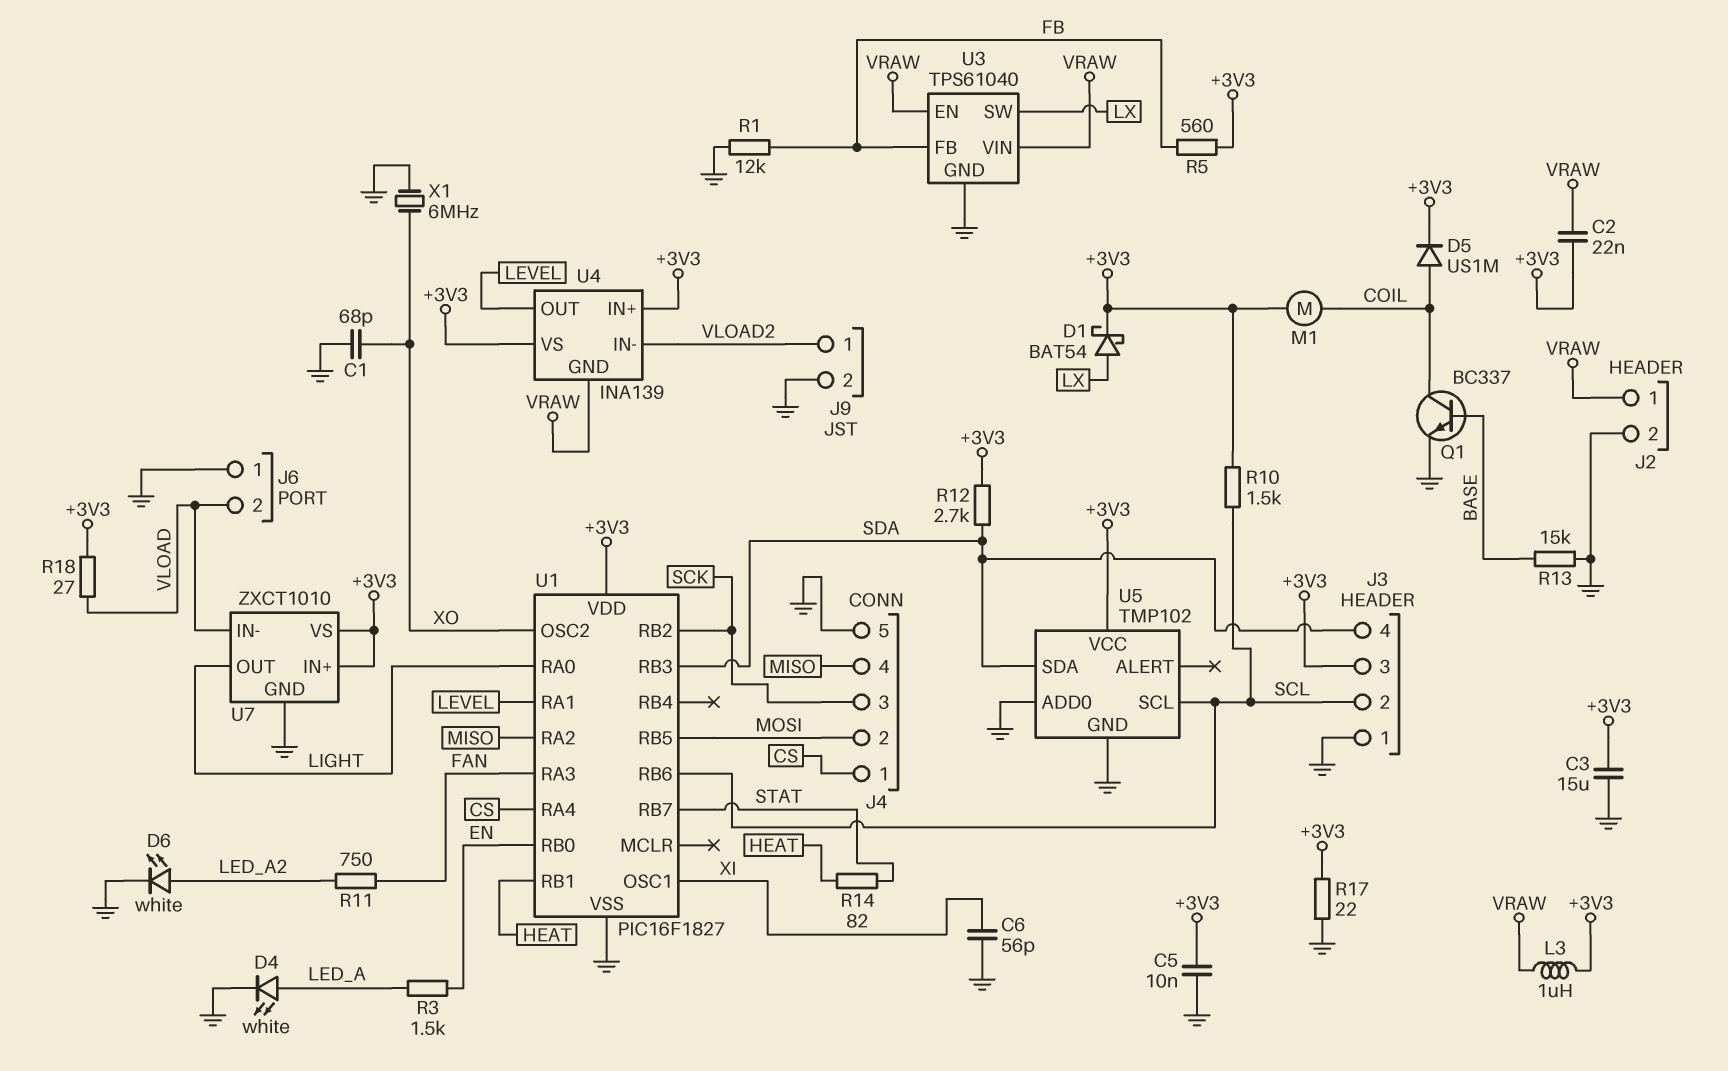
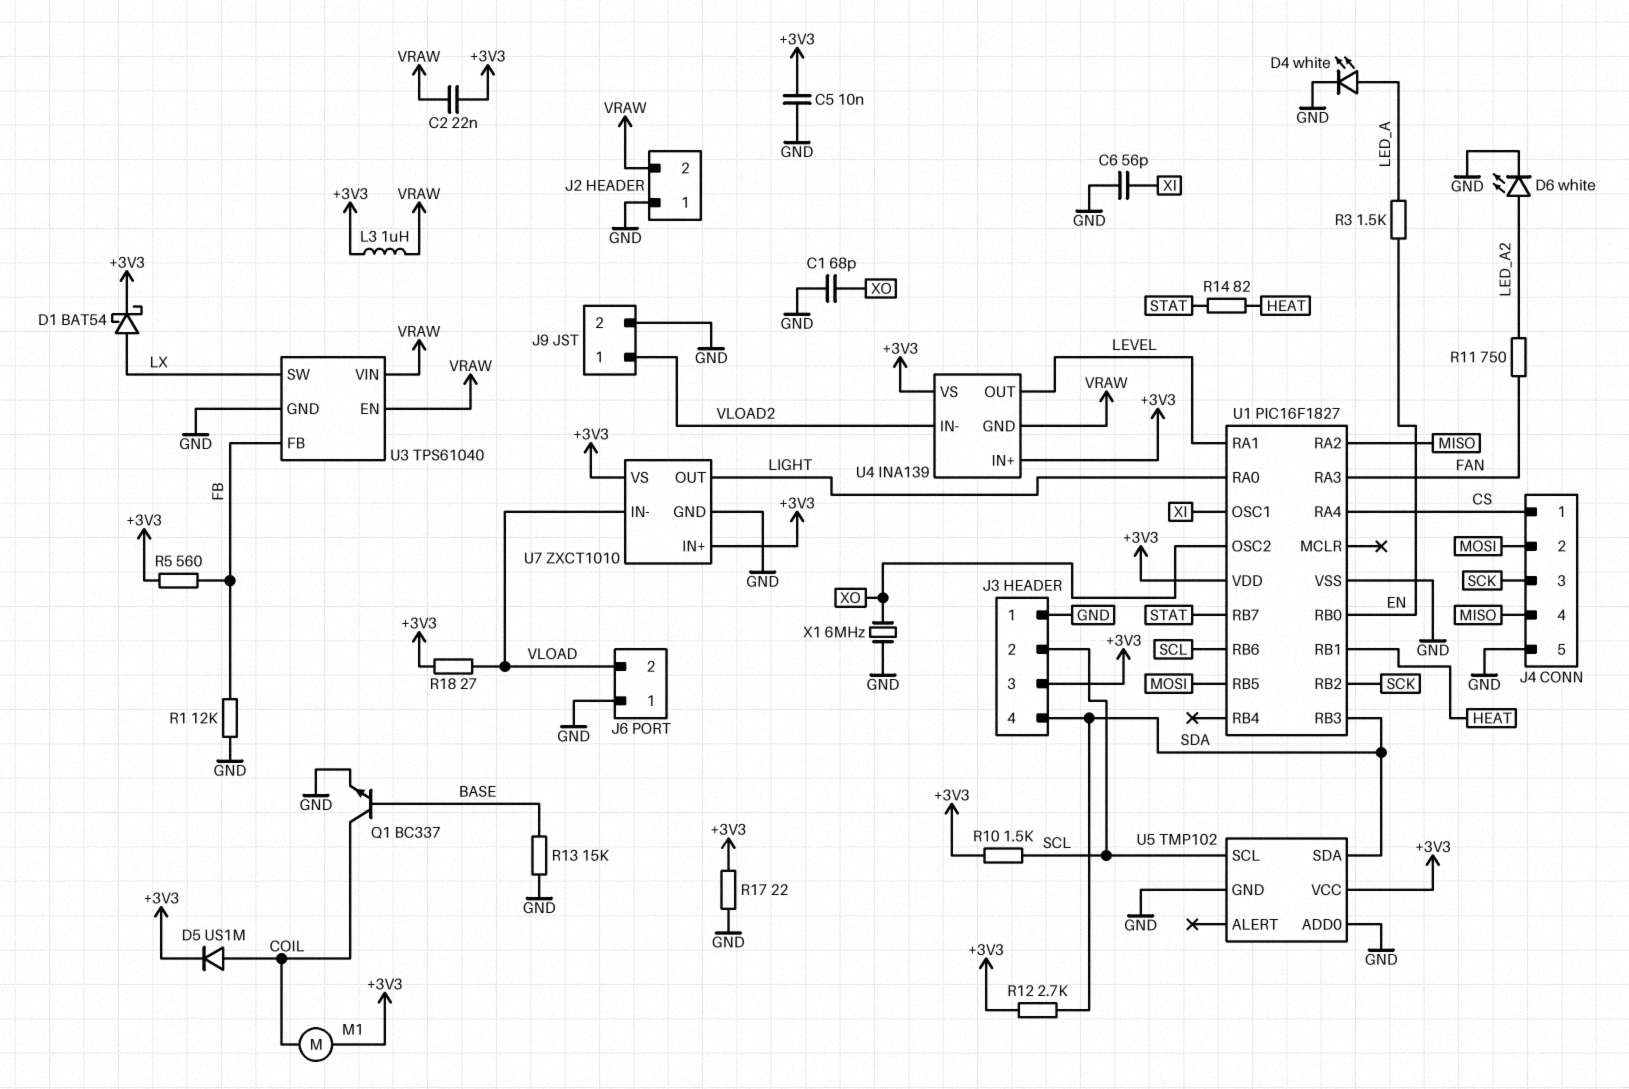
C3: 15uF (+3V3, GND) -> none
J2 pin 1: VRAW -> GND
J2 pin 2: GND -> VRAW

